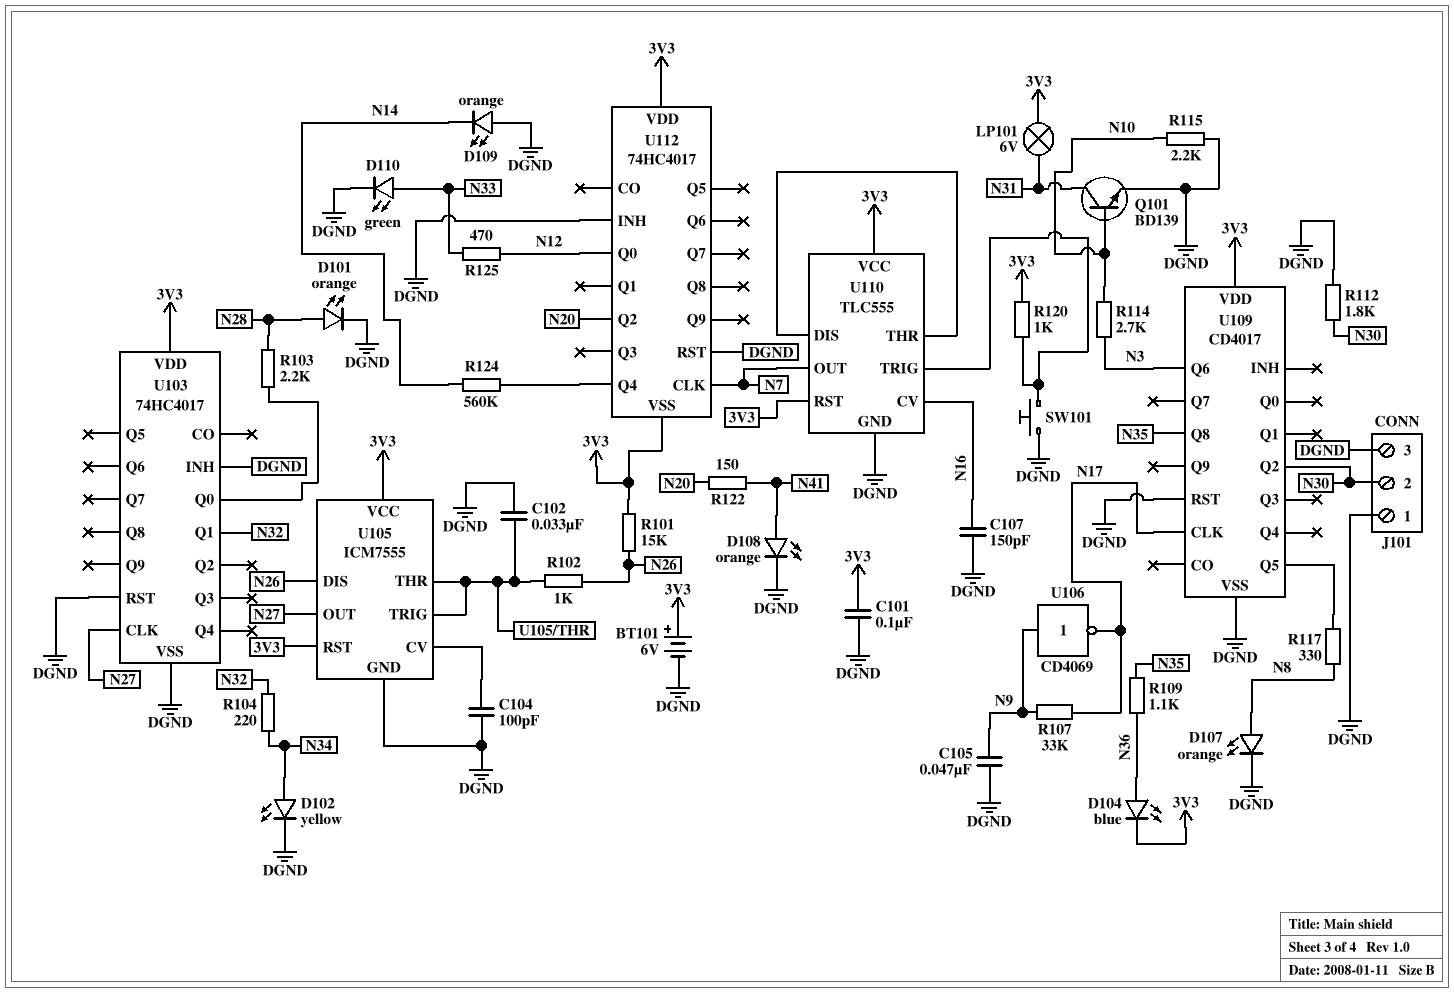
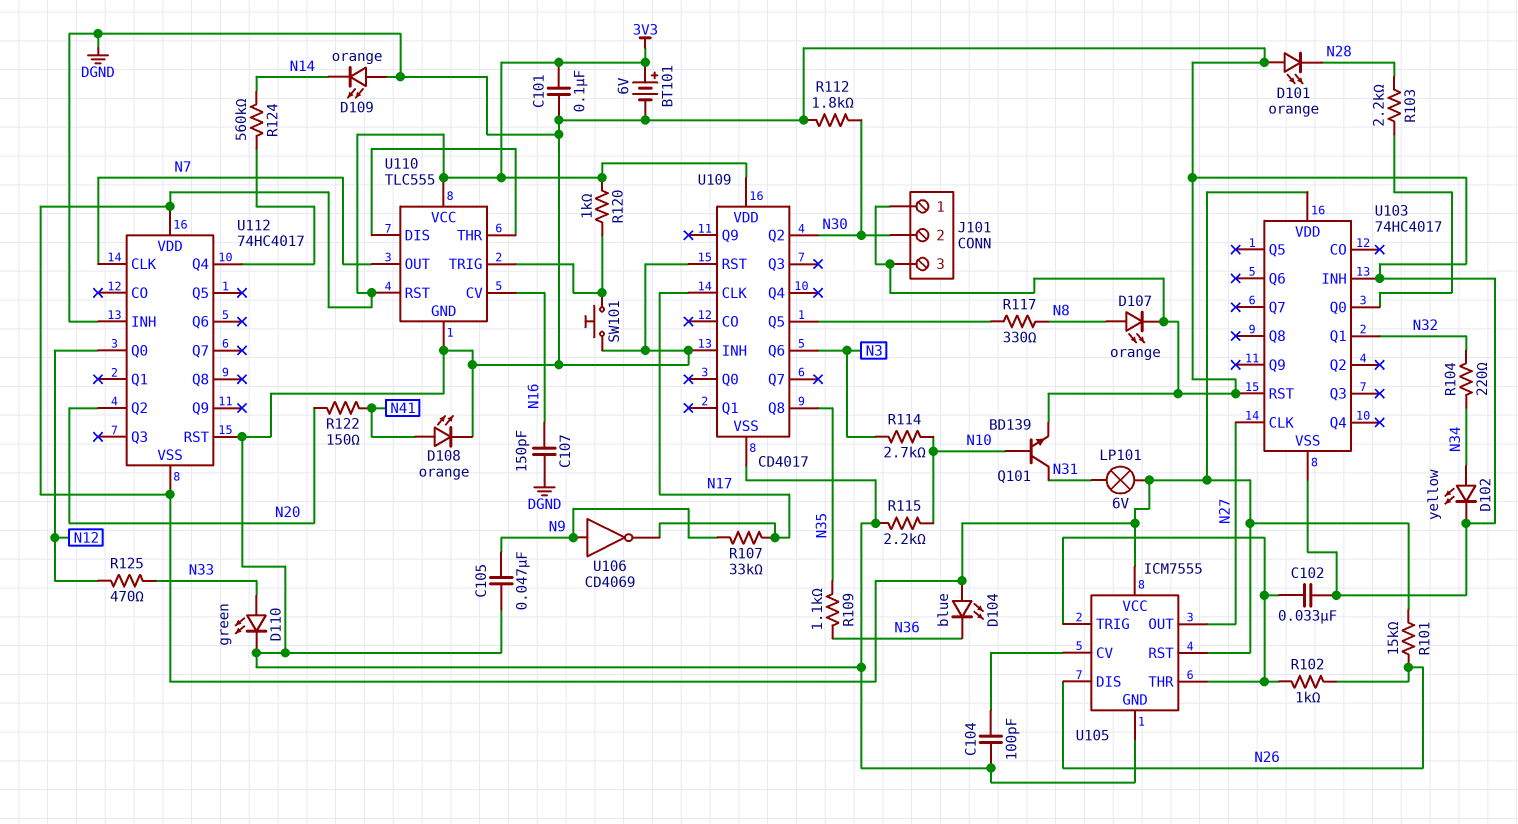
D101: LED orange (A N28, K DGND) -> LED orange (A DGND, K N28)
D104: LED blue (A N36, K 3V3) -> LED blue (A 3V3, K N36)
U109 pin INH: none -> DGND

